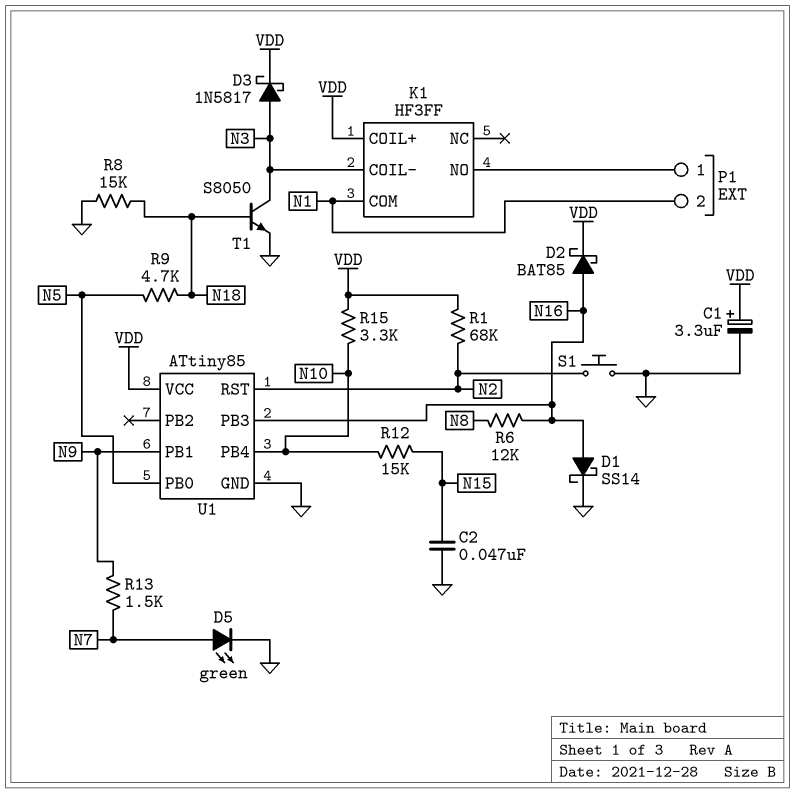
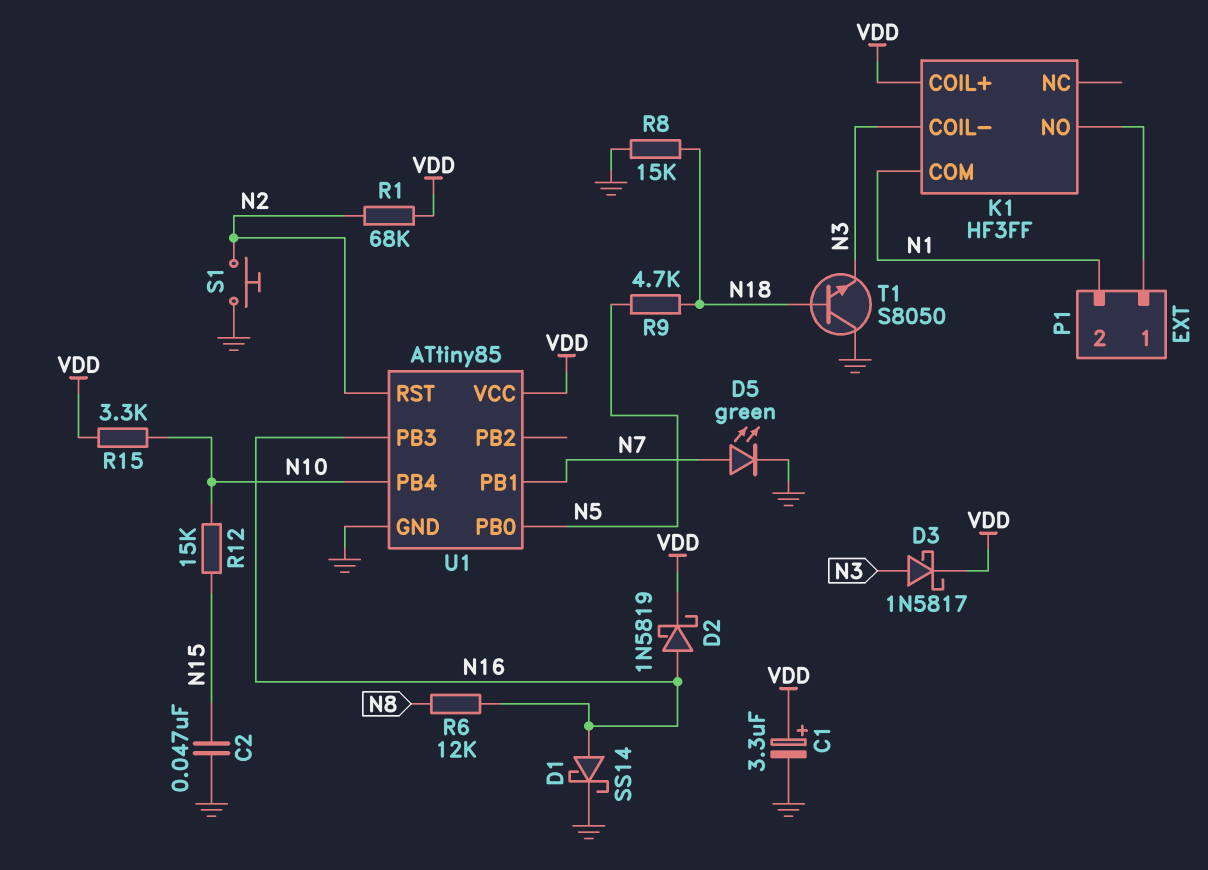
D2: schottky BAT85 (A N16, K VDD) -> schottky 1N5819 (A N16, K VDD)
R13: 1.5k (N7, N9) -> none
T1: NPN S8050 (B N18, C N3, E GND) -> NPN S8050 (B N18, C GND, E N3)
U1 pin PB1: N9 -> N7

